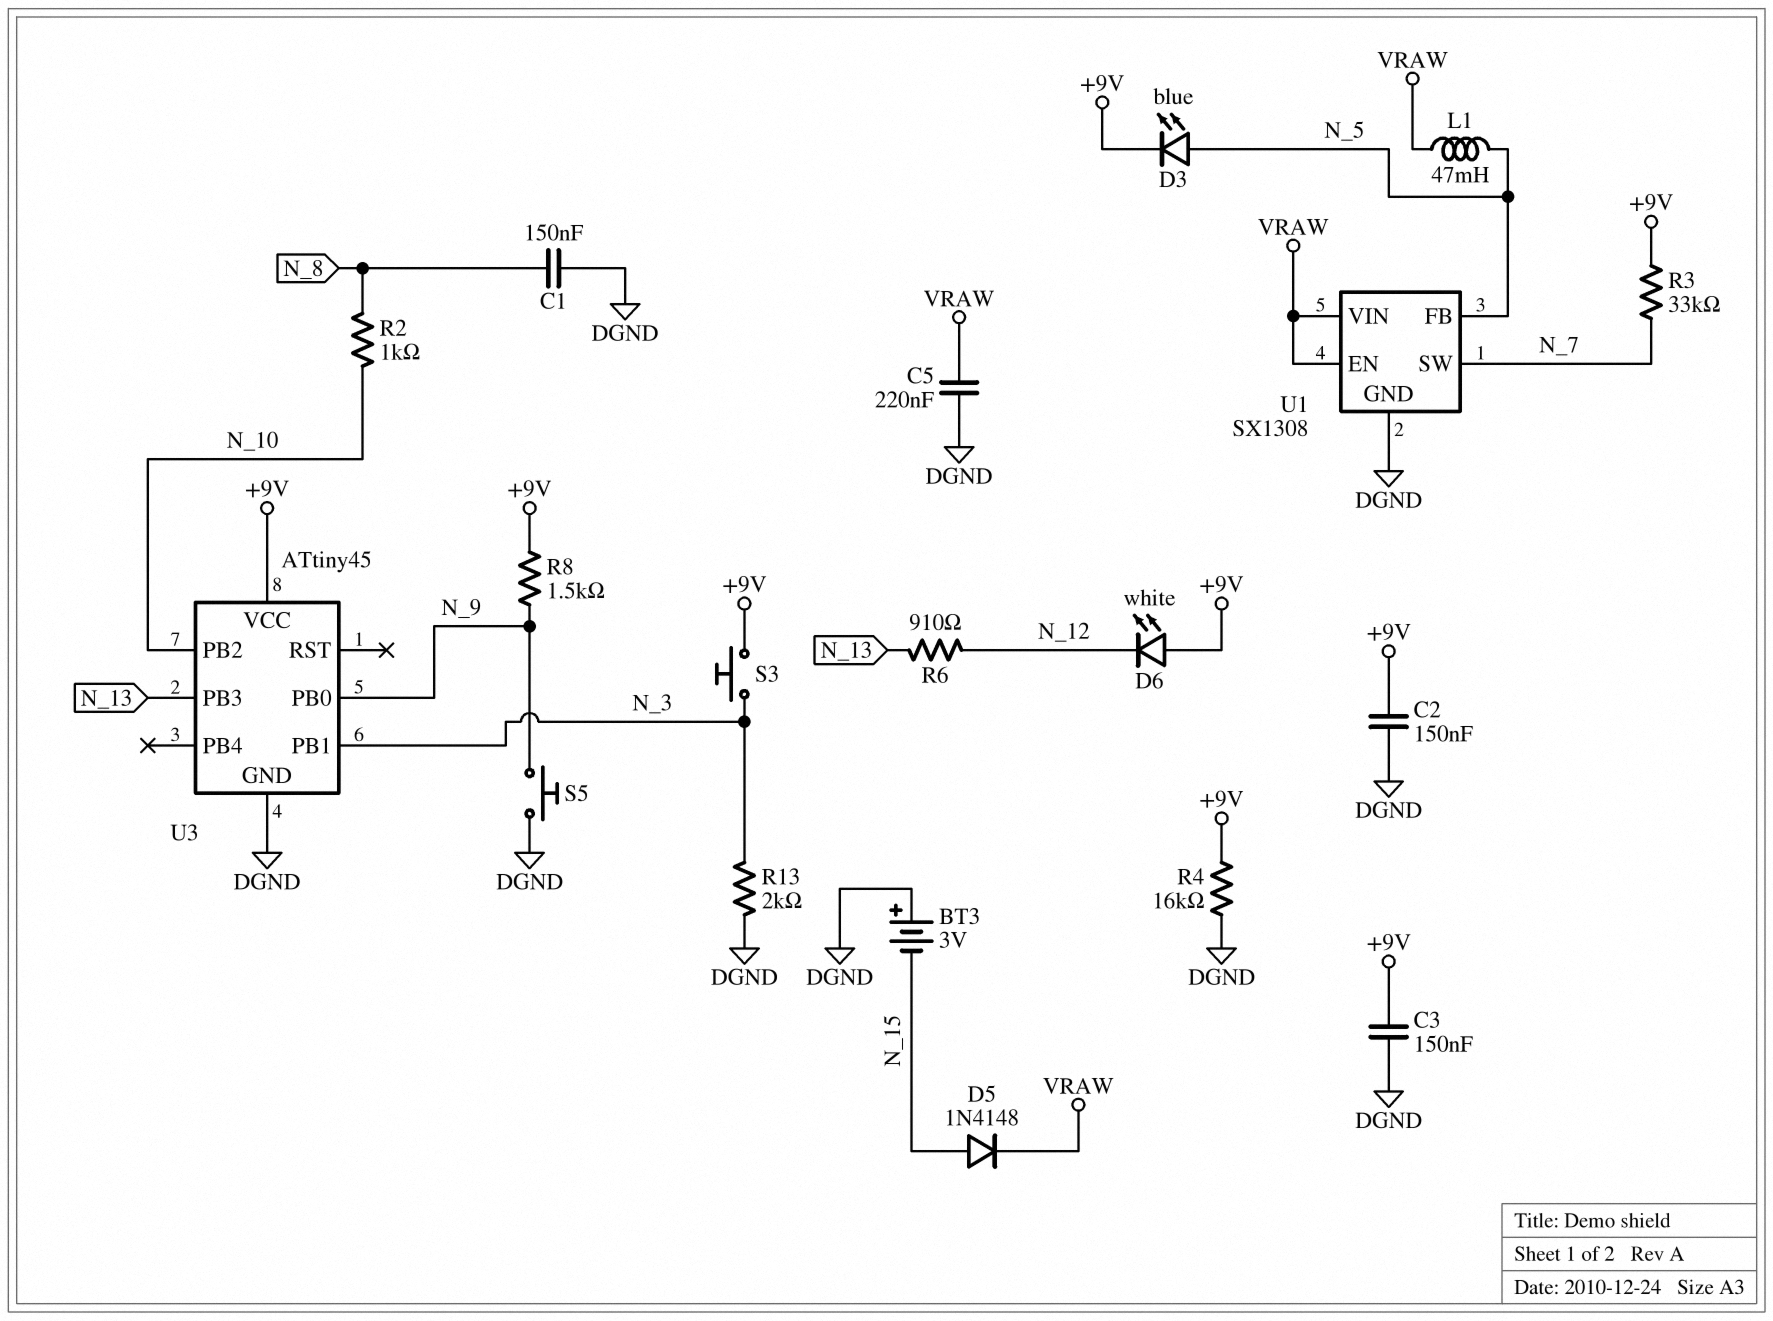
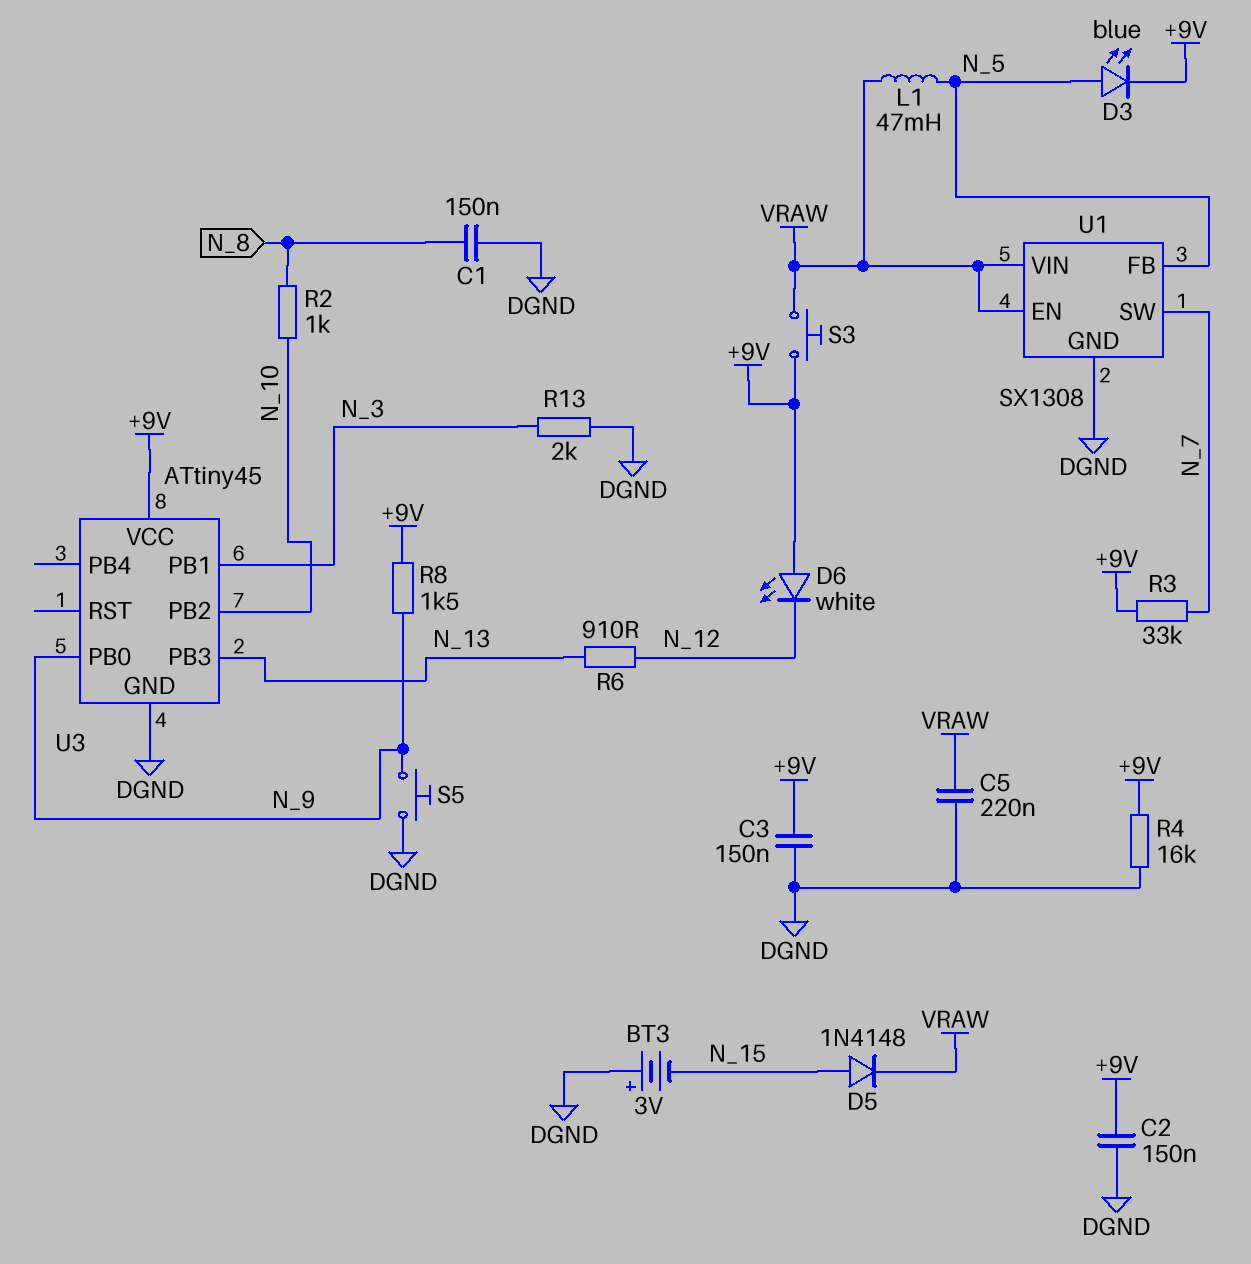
S3: button (+9V, N_3) -> button (+9V, VRAW)

